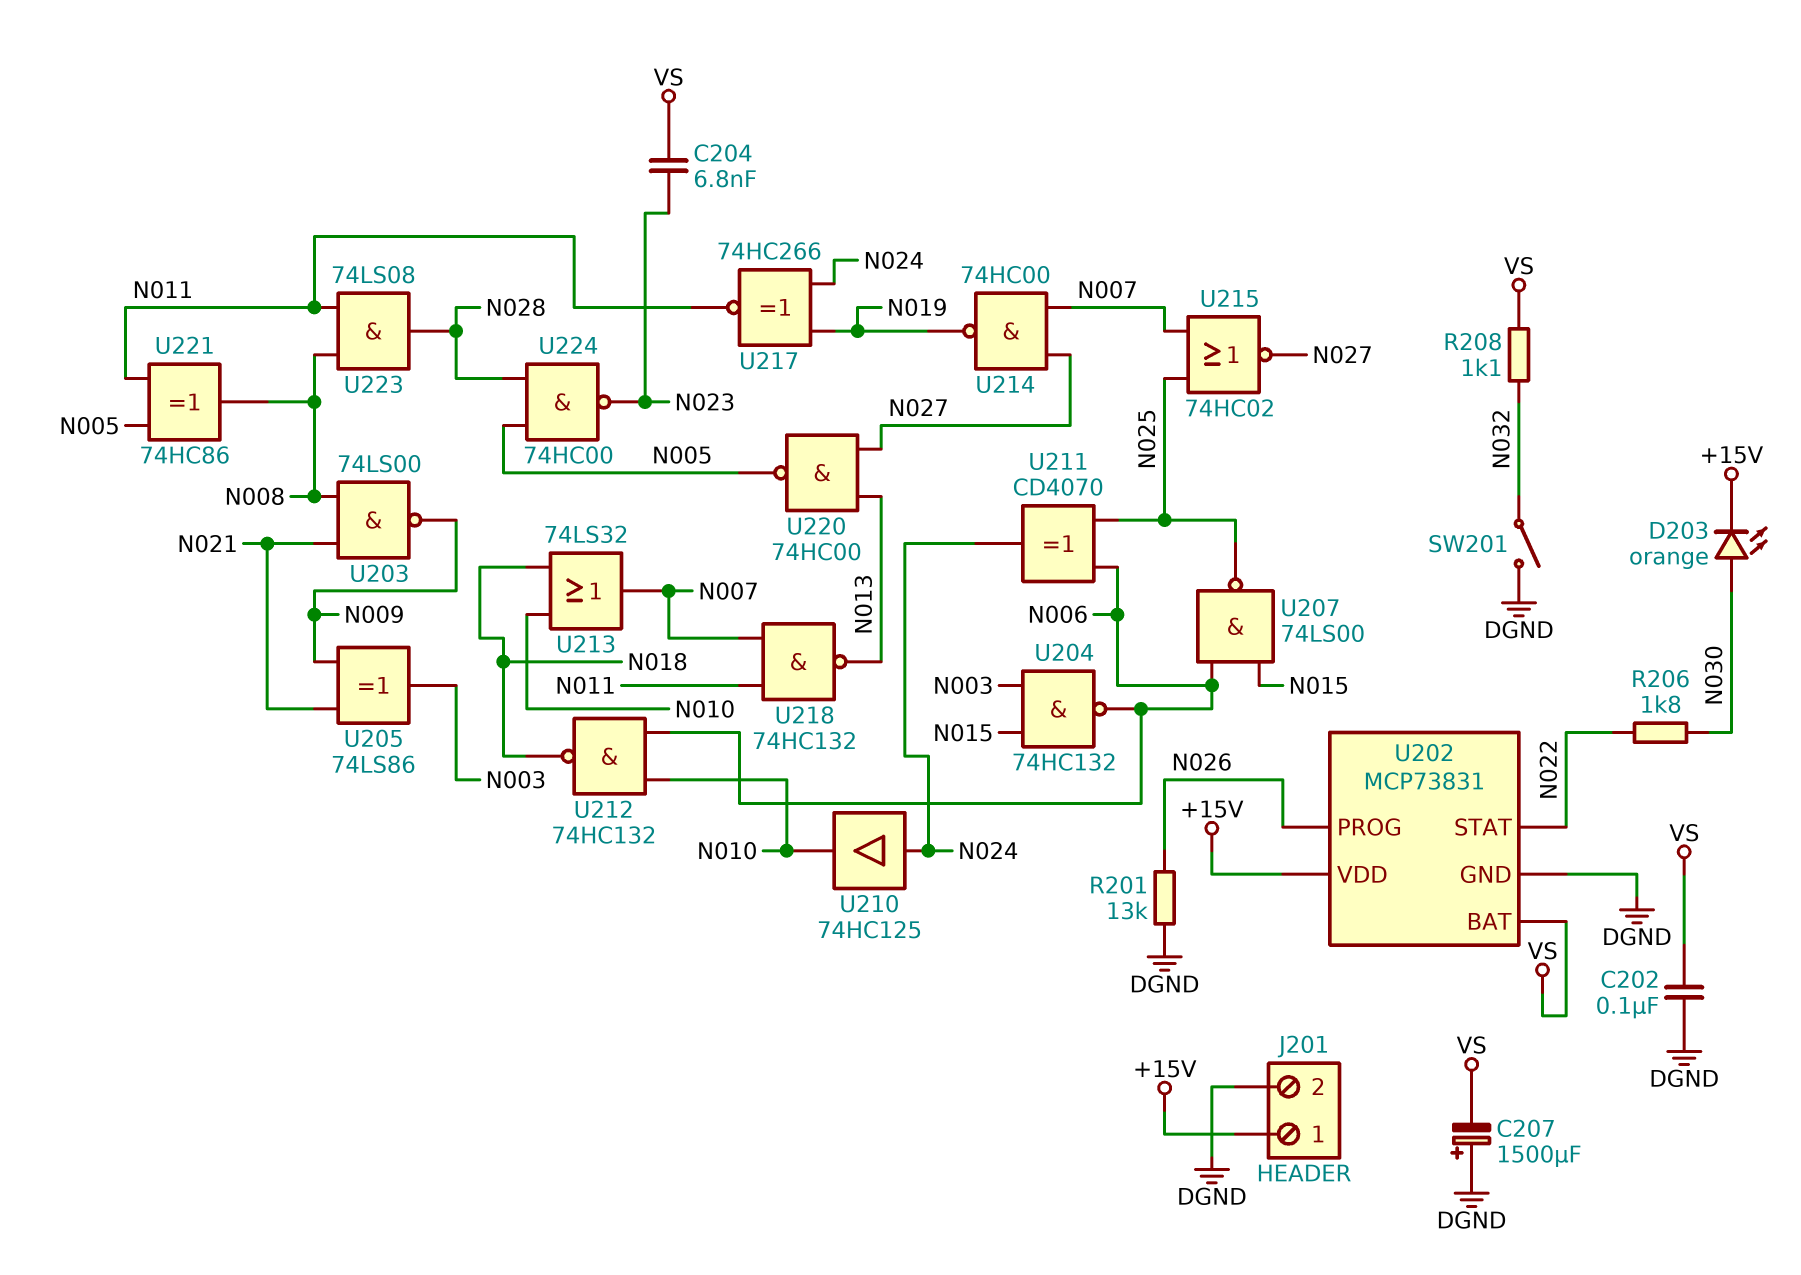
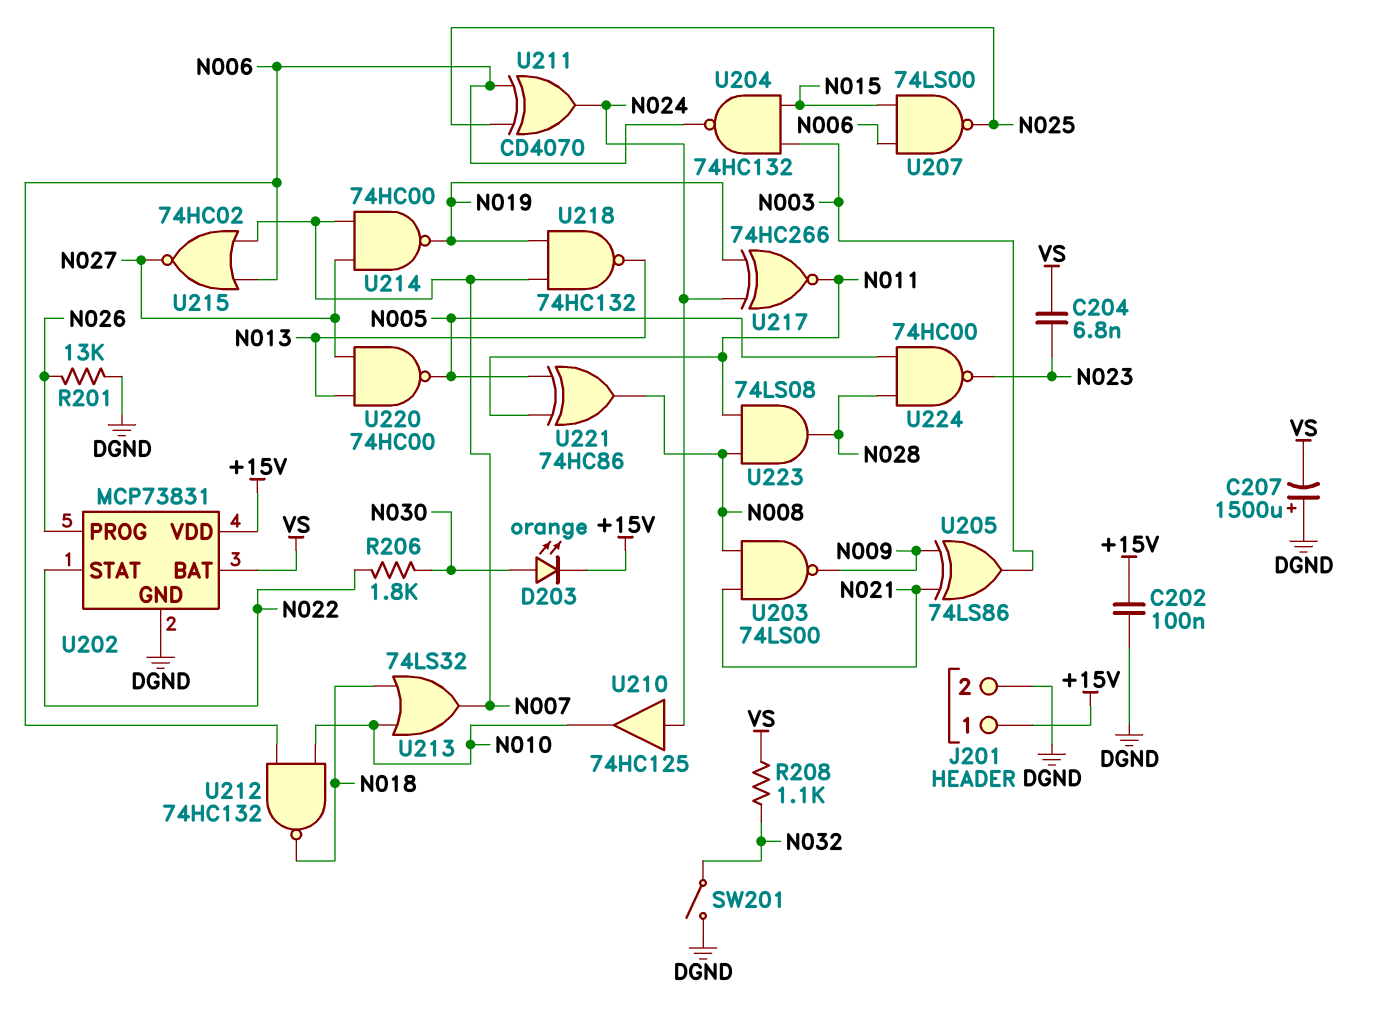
C202: 100nF (DGND, VS) -> 100nF (+15V, DGND)
U215: NOR 74HC02 (in N007, in N025, out N027) -> NOR 74HC02 (in N006, in N007, out N027)
U218: NAND 74HC132 (in N007, in N011, out N013) -> NAND 74HC132 (in N007, in N019, out N013)

